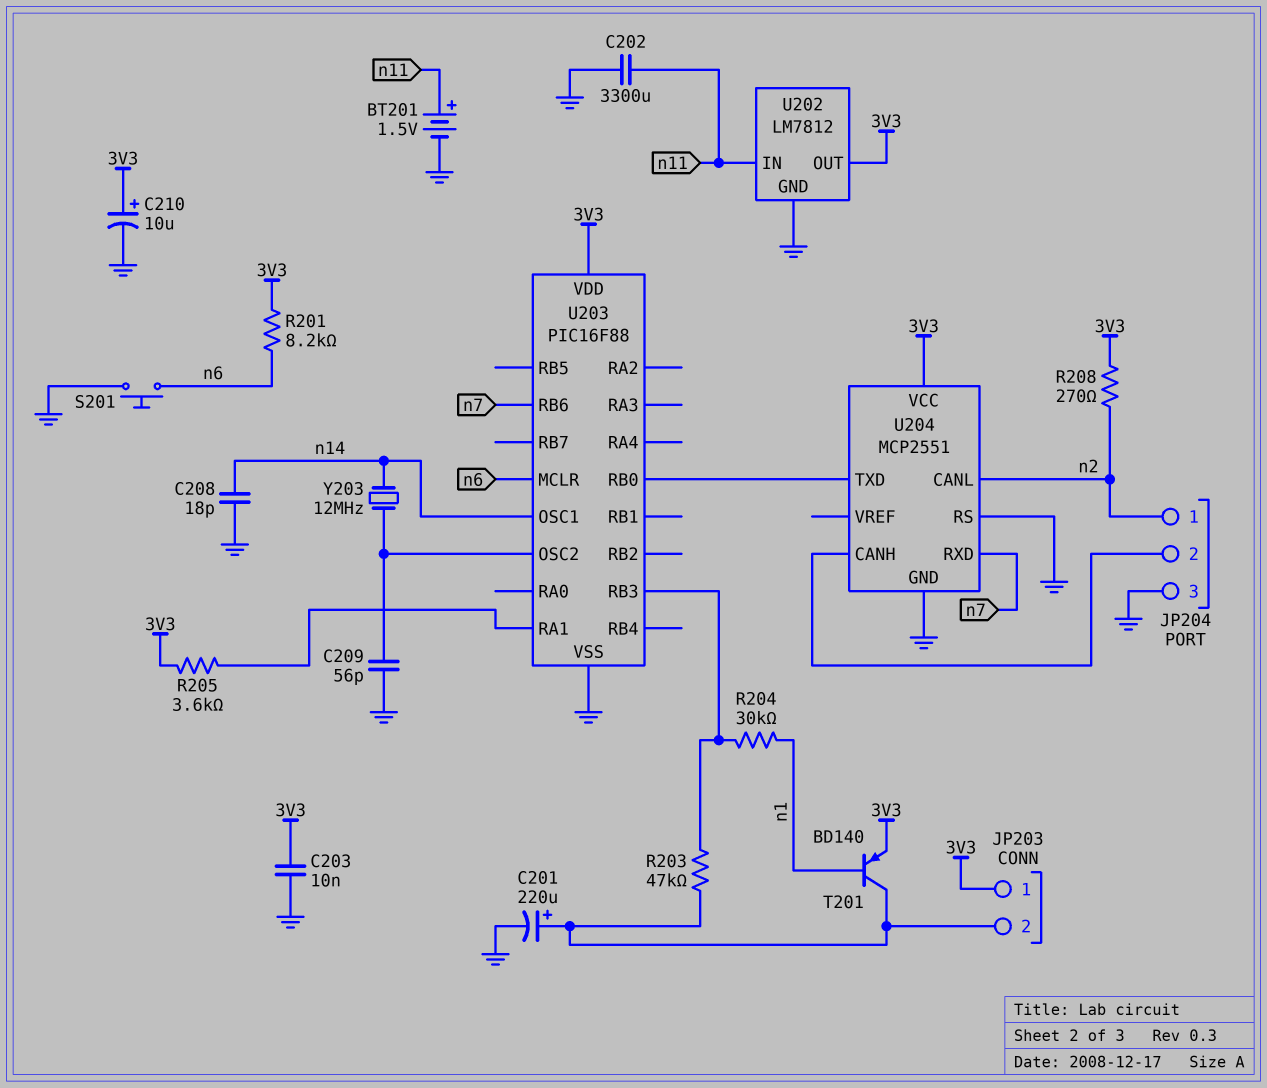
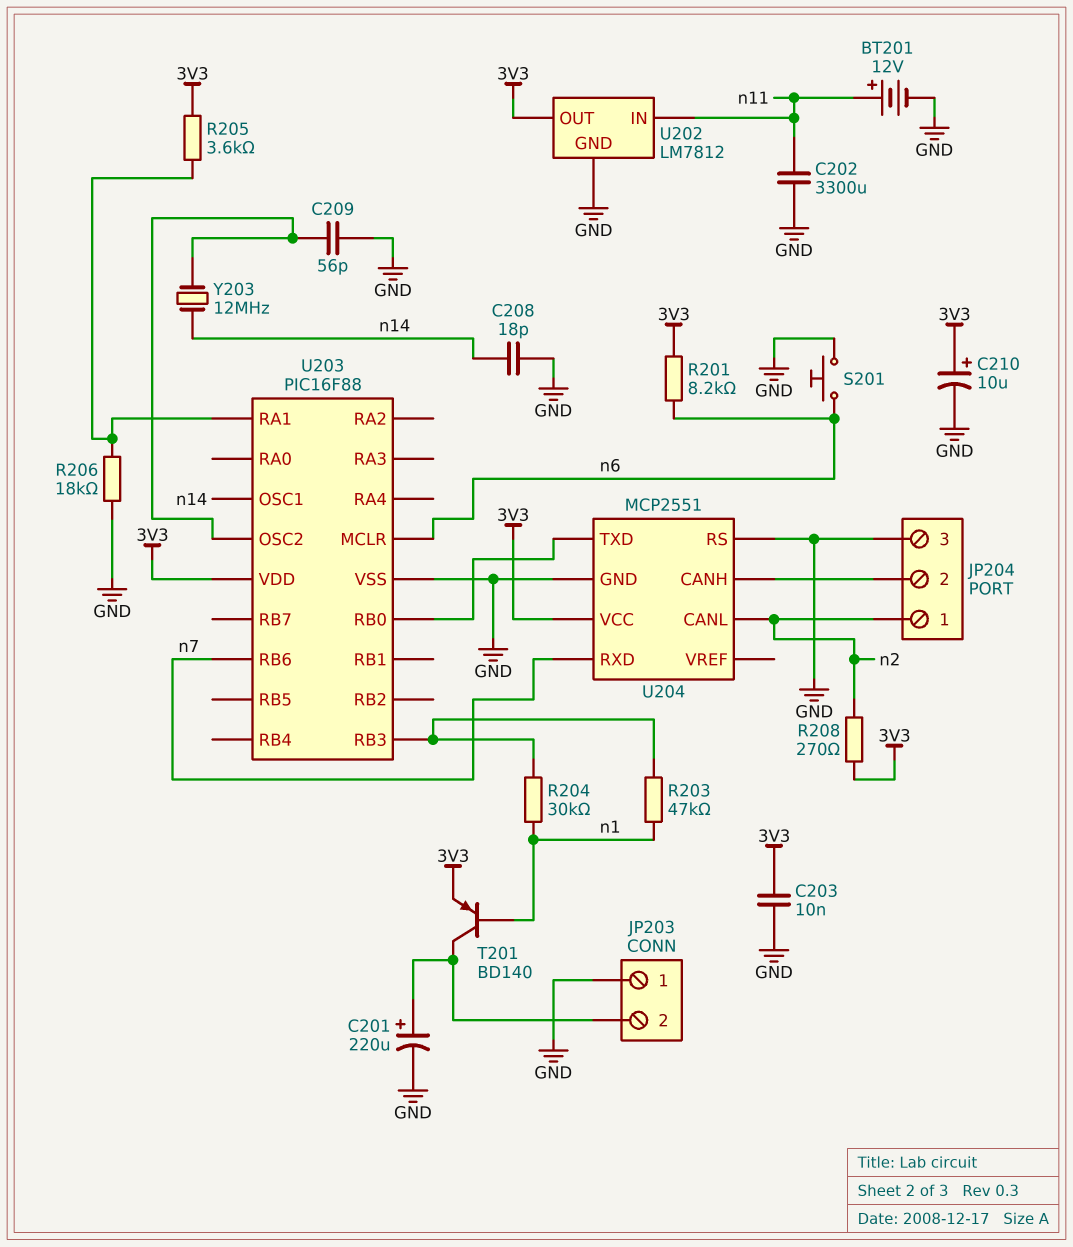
BT201: 1.5V (plus n11, minus GND) -> 12V (plus n11, minus GND)
JP203 pin 1: 3V3 -> GND
R203: 47k (JP203/2, U203/RB3) -> 47k (U203/RB3, n1)
R206: none -> 18k (GND, U203/RA1)

